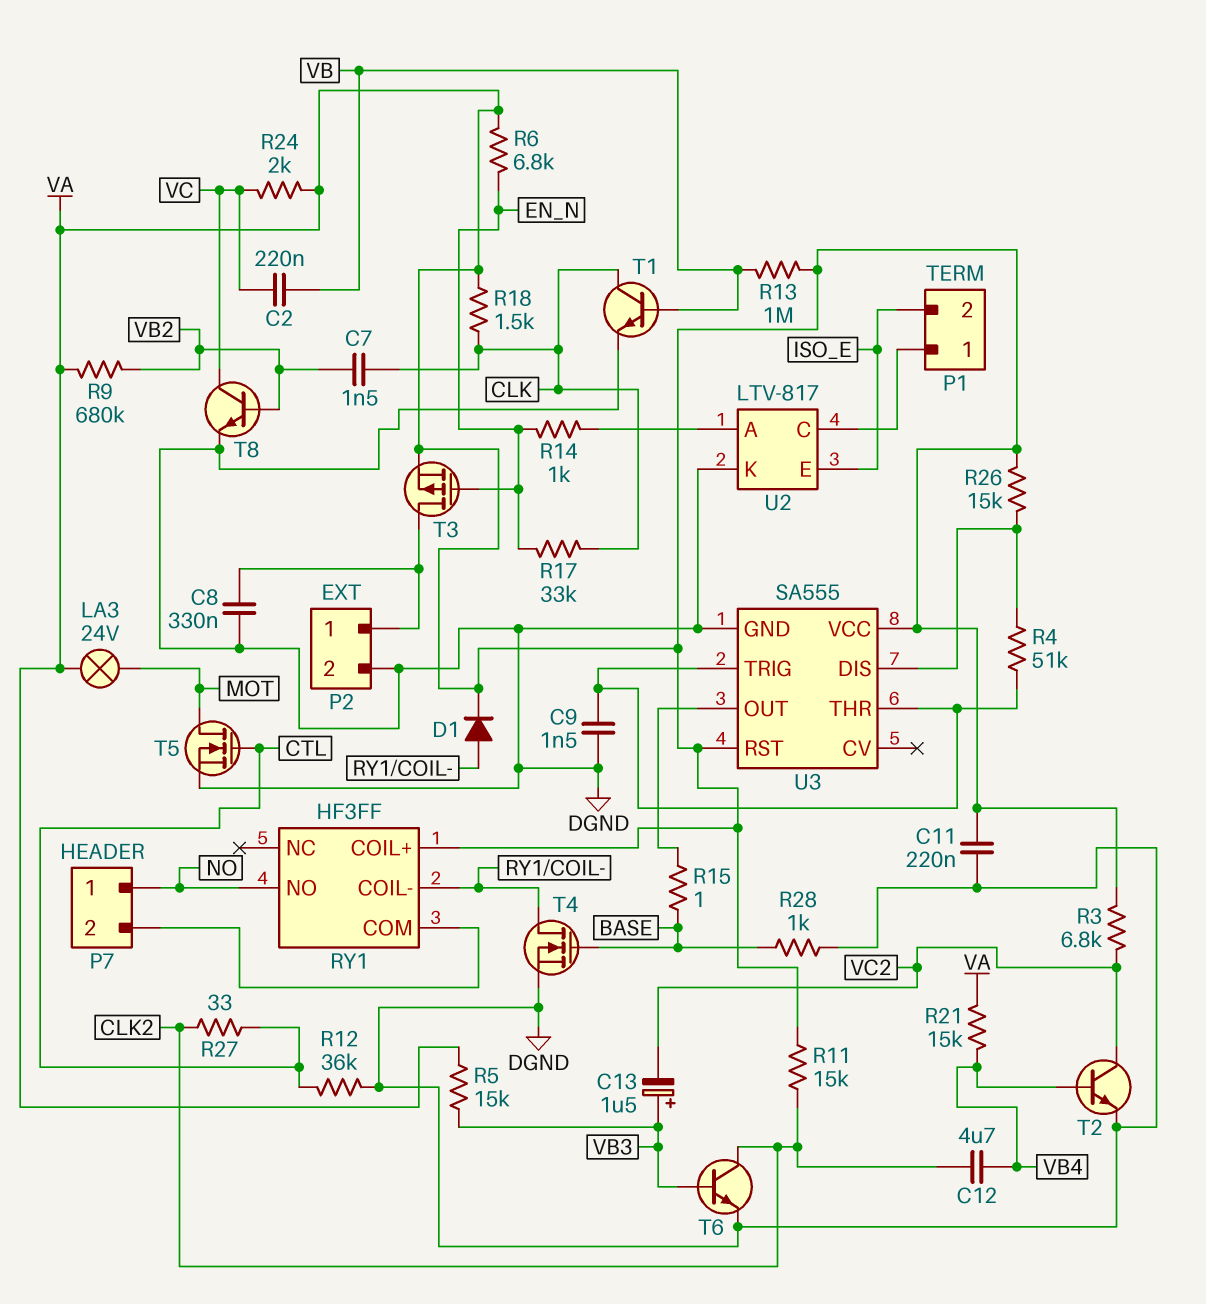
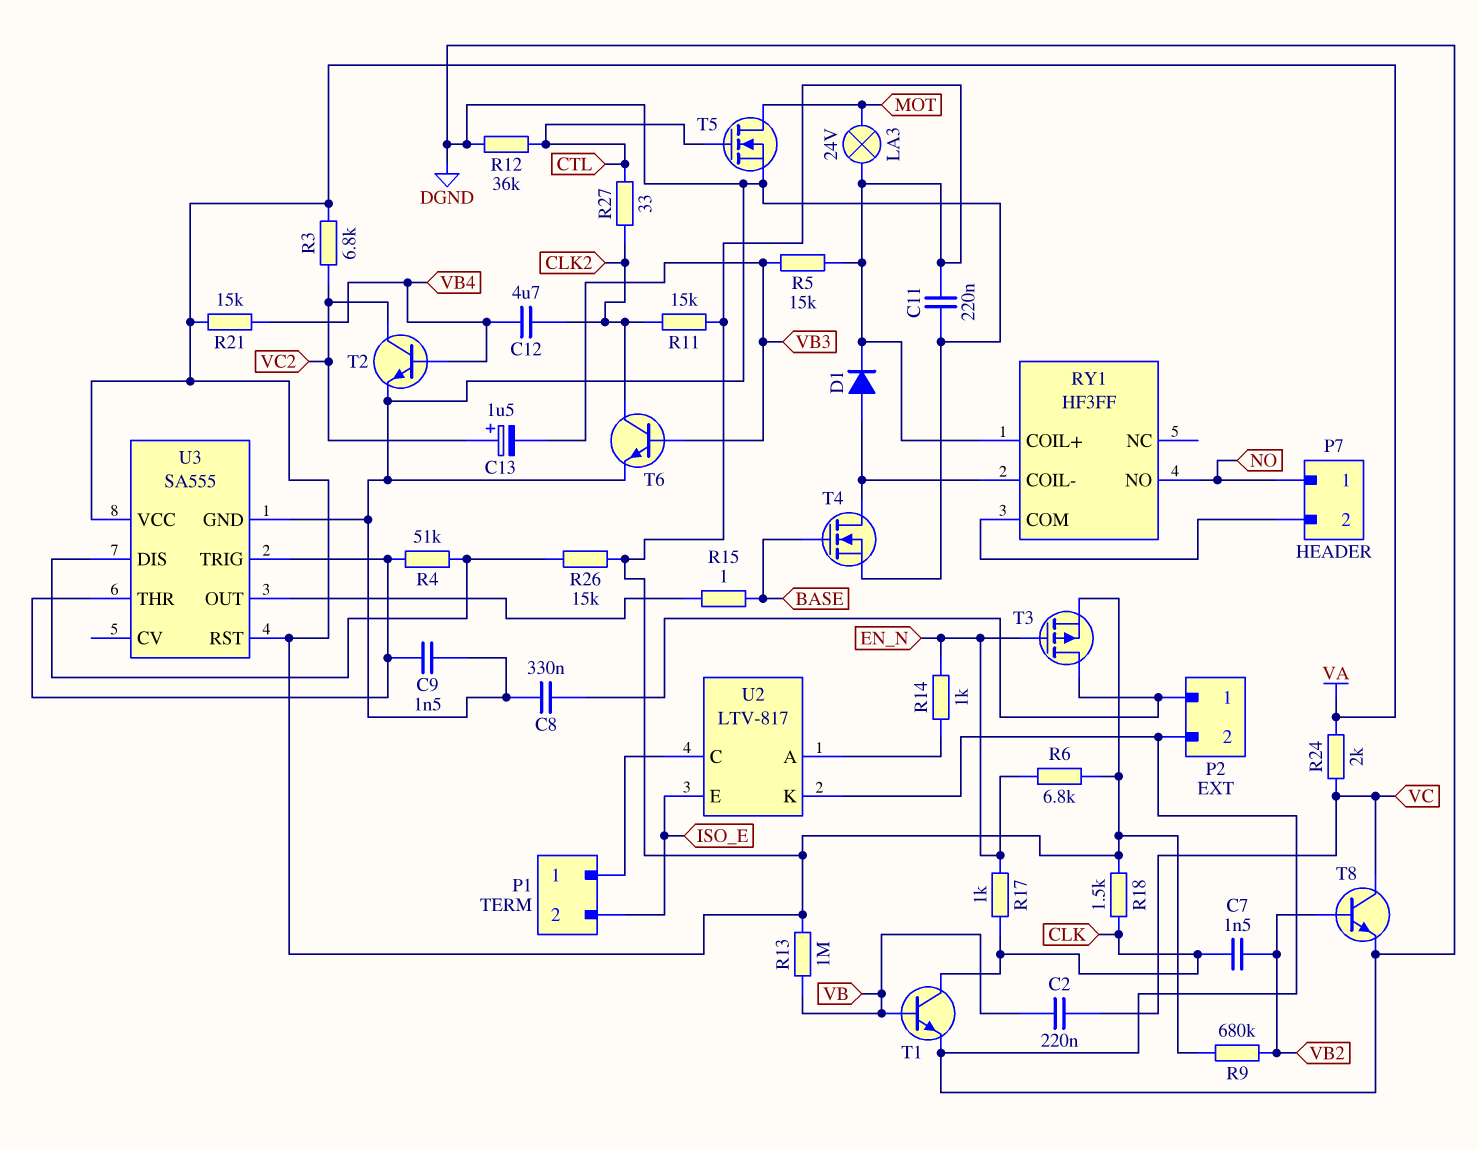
C13: 1.5uF (plus VB3, minus VC2) -> 1.5uF (plus VC2, minus VB3)
R17: 33k (CLK, EN_N) -> 1k (CLK, EN_N)
R28: 1k (BASE, DGND) -> none

